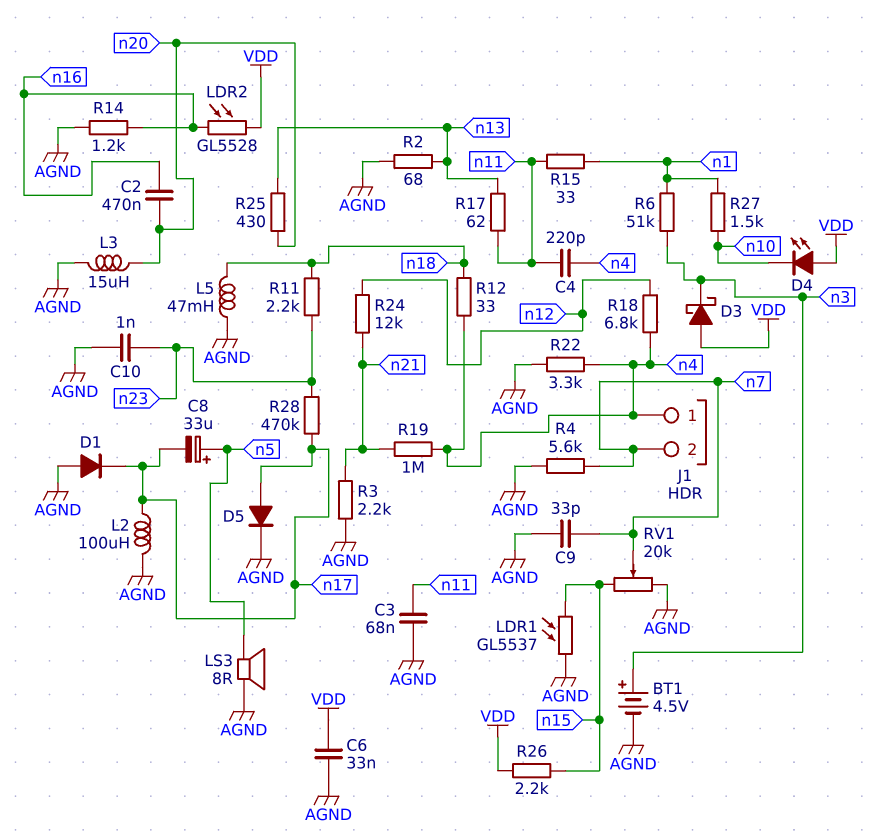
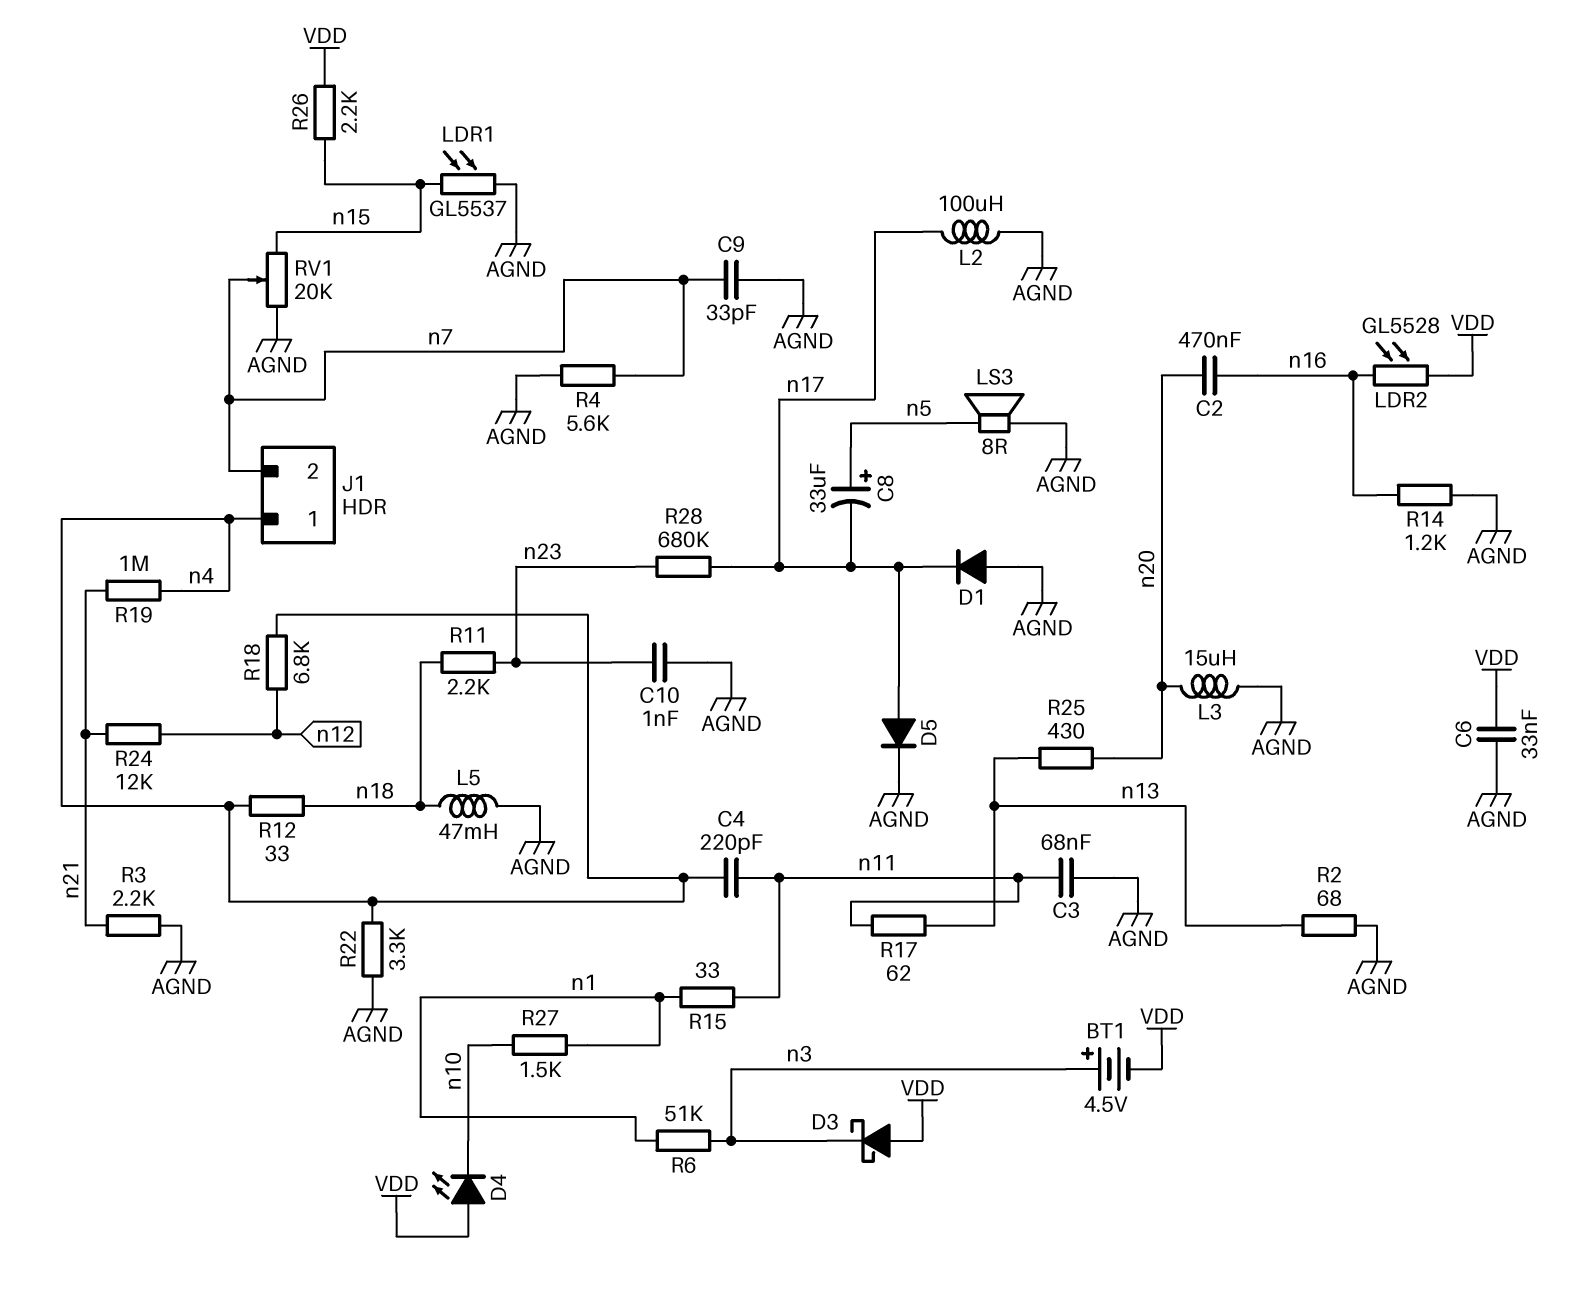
BT1: 4.5V (plus n3, minus AGND) -> 4.5V (plus n3, minus VDD)
R28: 470k (n17, n23) -> 680k (n17, n23)

